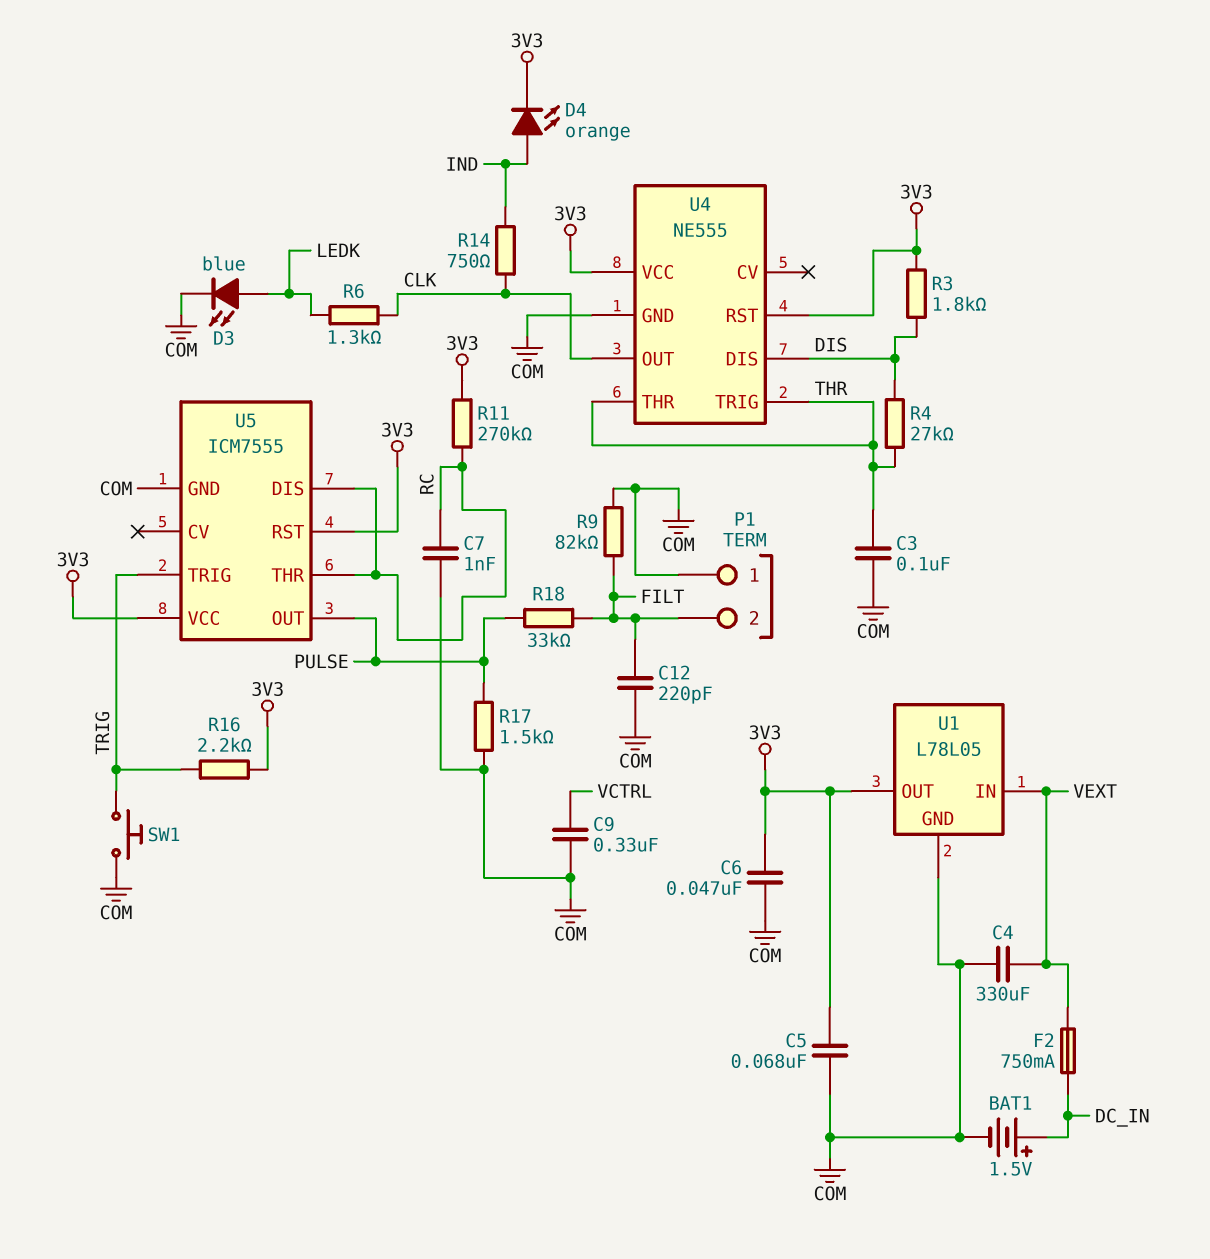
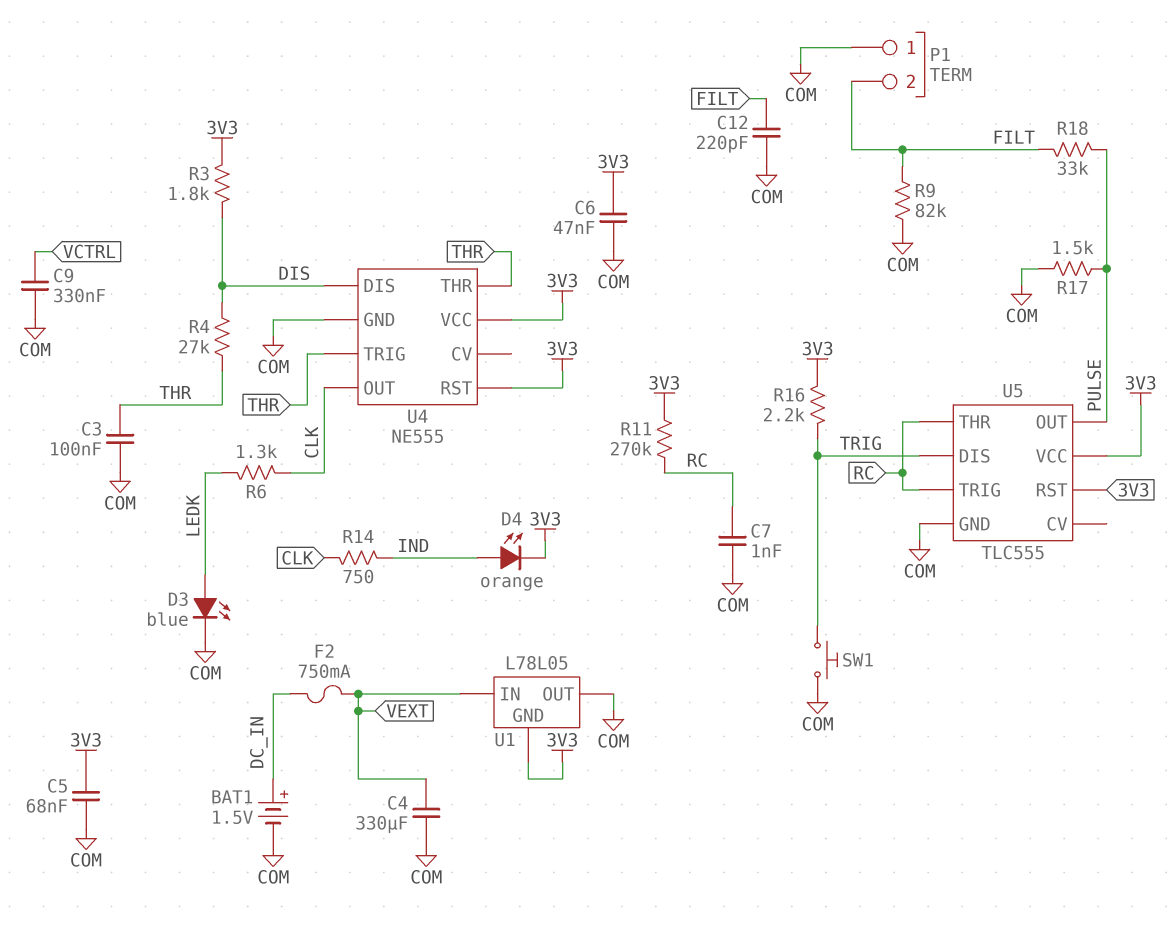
U1 pin GND: COM -> 3V3
U1 pin OUT: 3V3 -> COM
U5: ICM7555 -> TLC555
U5 pin DIS: RC -> TRIG
U5 pin TRIG: TRIG -> RC

